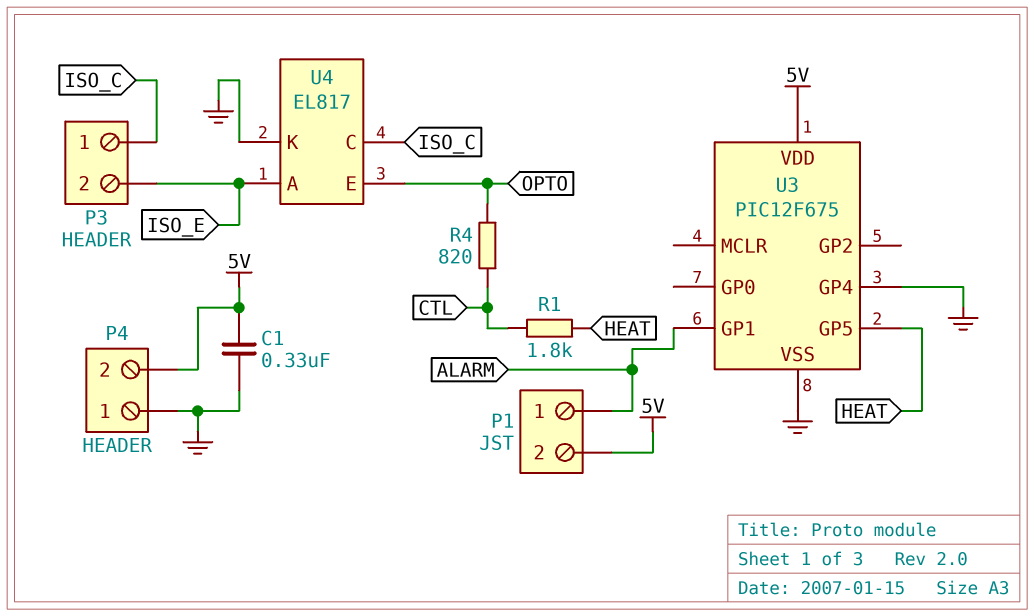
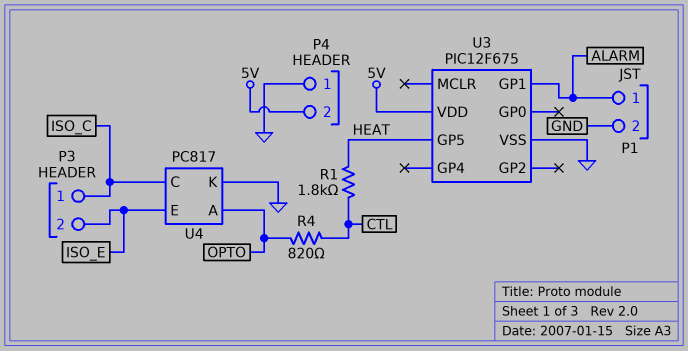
C1: 330nF (5V, GND) -> none
P1 pin 2: 5V -> GND
U3 pin GP4: GND -> none
U4: EL817 -> PC817
U4 pin A: ISO_E -> OPTO
U4 pin E: OPTO -> ISO_E

